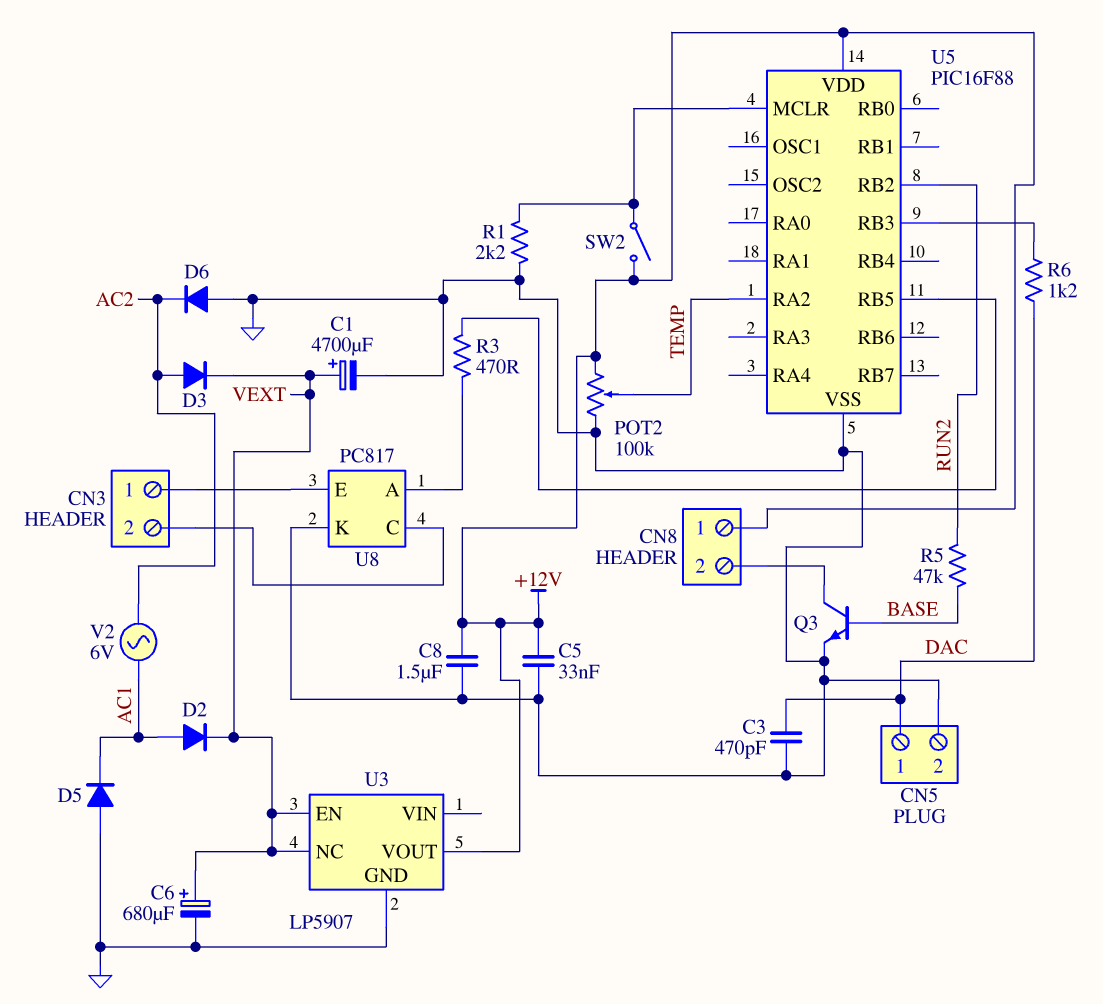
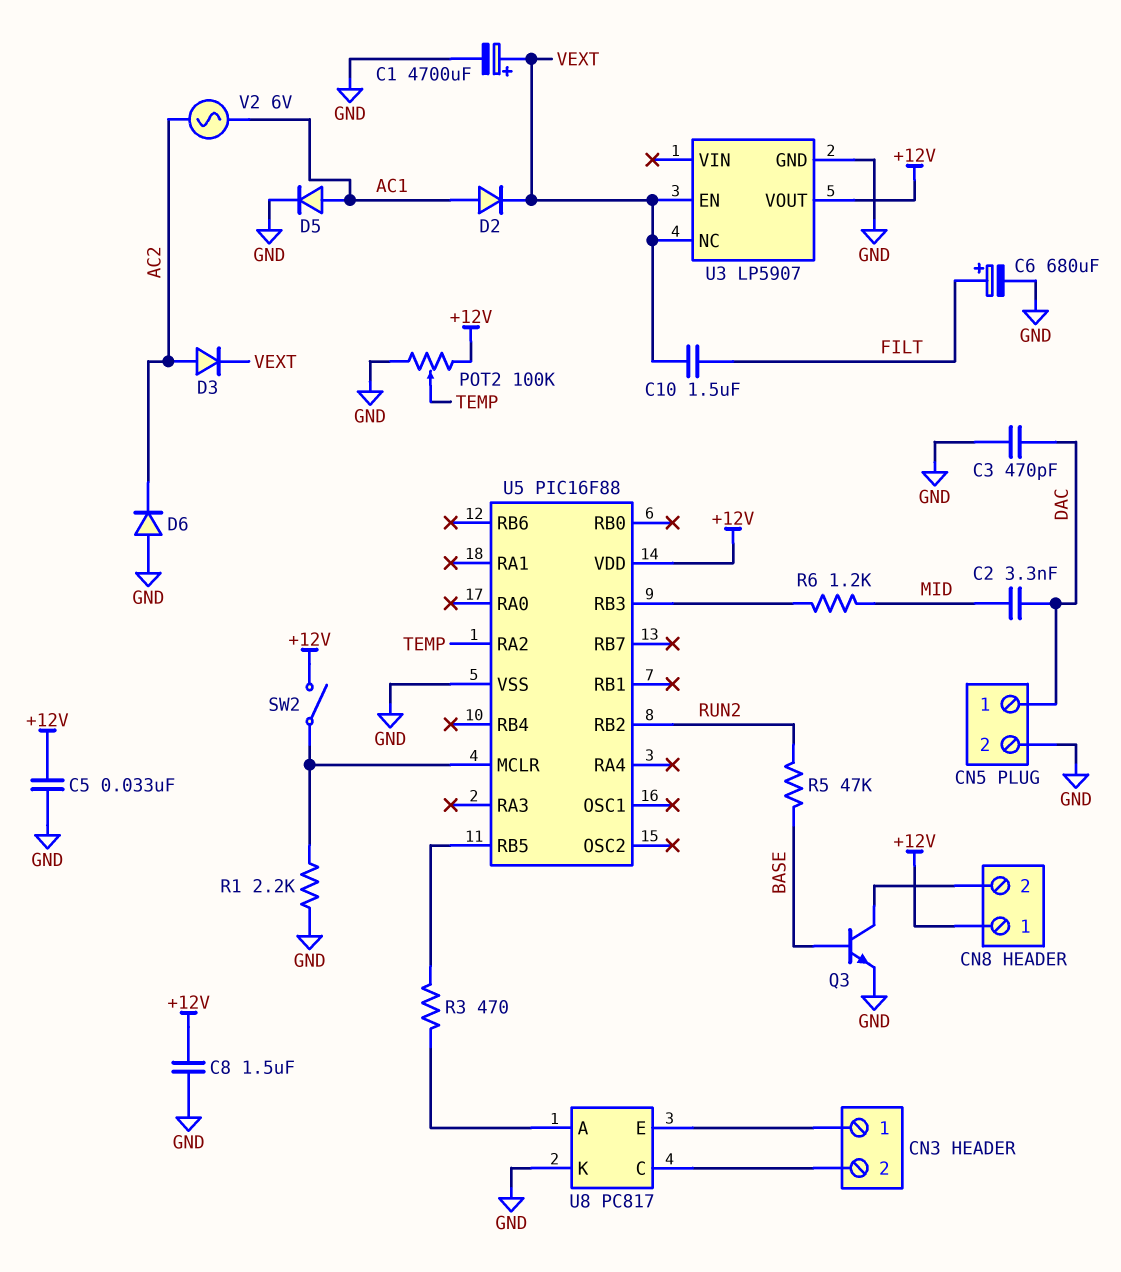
C2: none -> 3.3nF (DAC, MID)
C6: 680uF (plus VEXT, minus GND) -> 680uF (plus FILT, minus GND)
C10: none -> 1.5uF (FILT, VEXT)
D5: diode (A GND, K AC1) -> diode (A AC1, K GND)
R6: 1.2k (DAC, U5/RB3) -> 1.2k (MID, U5/RB3)

